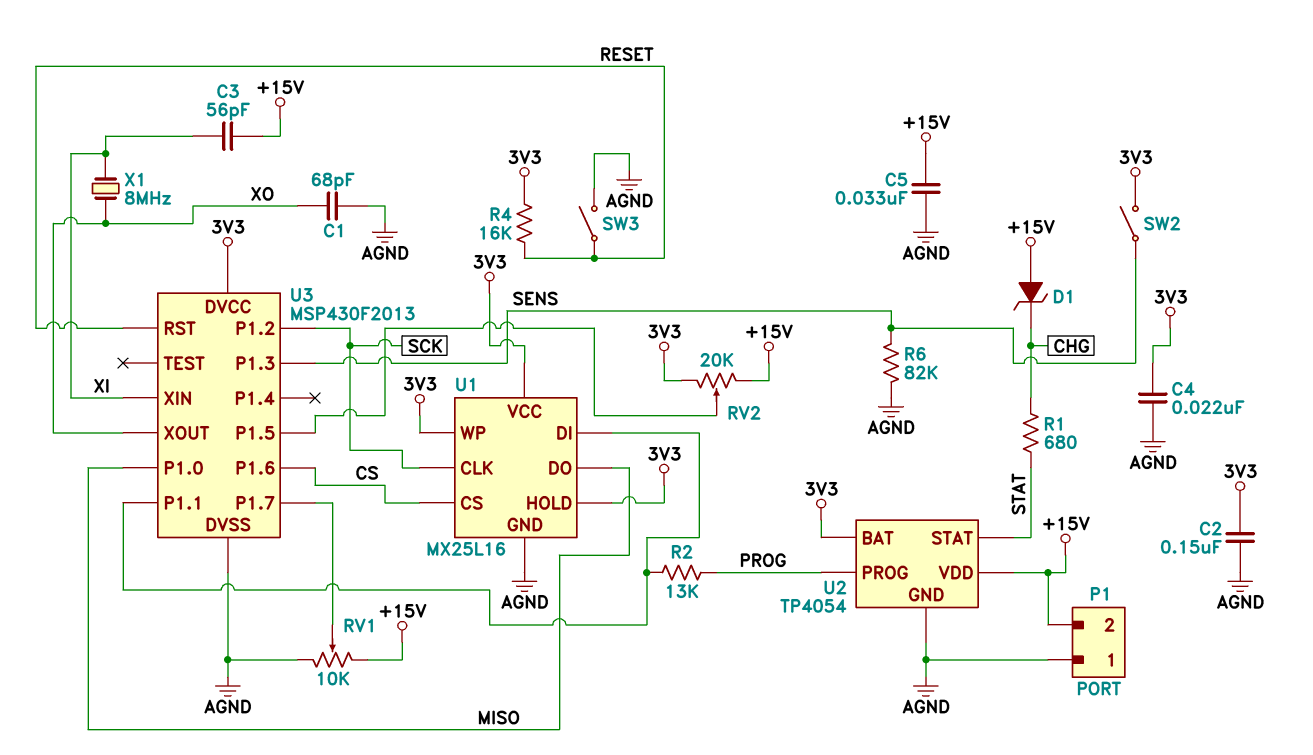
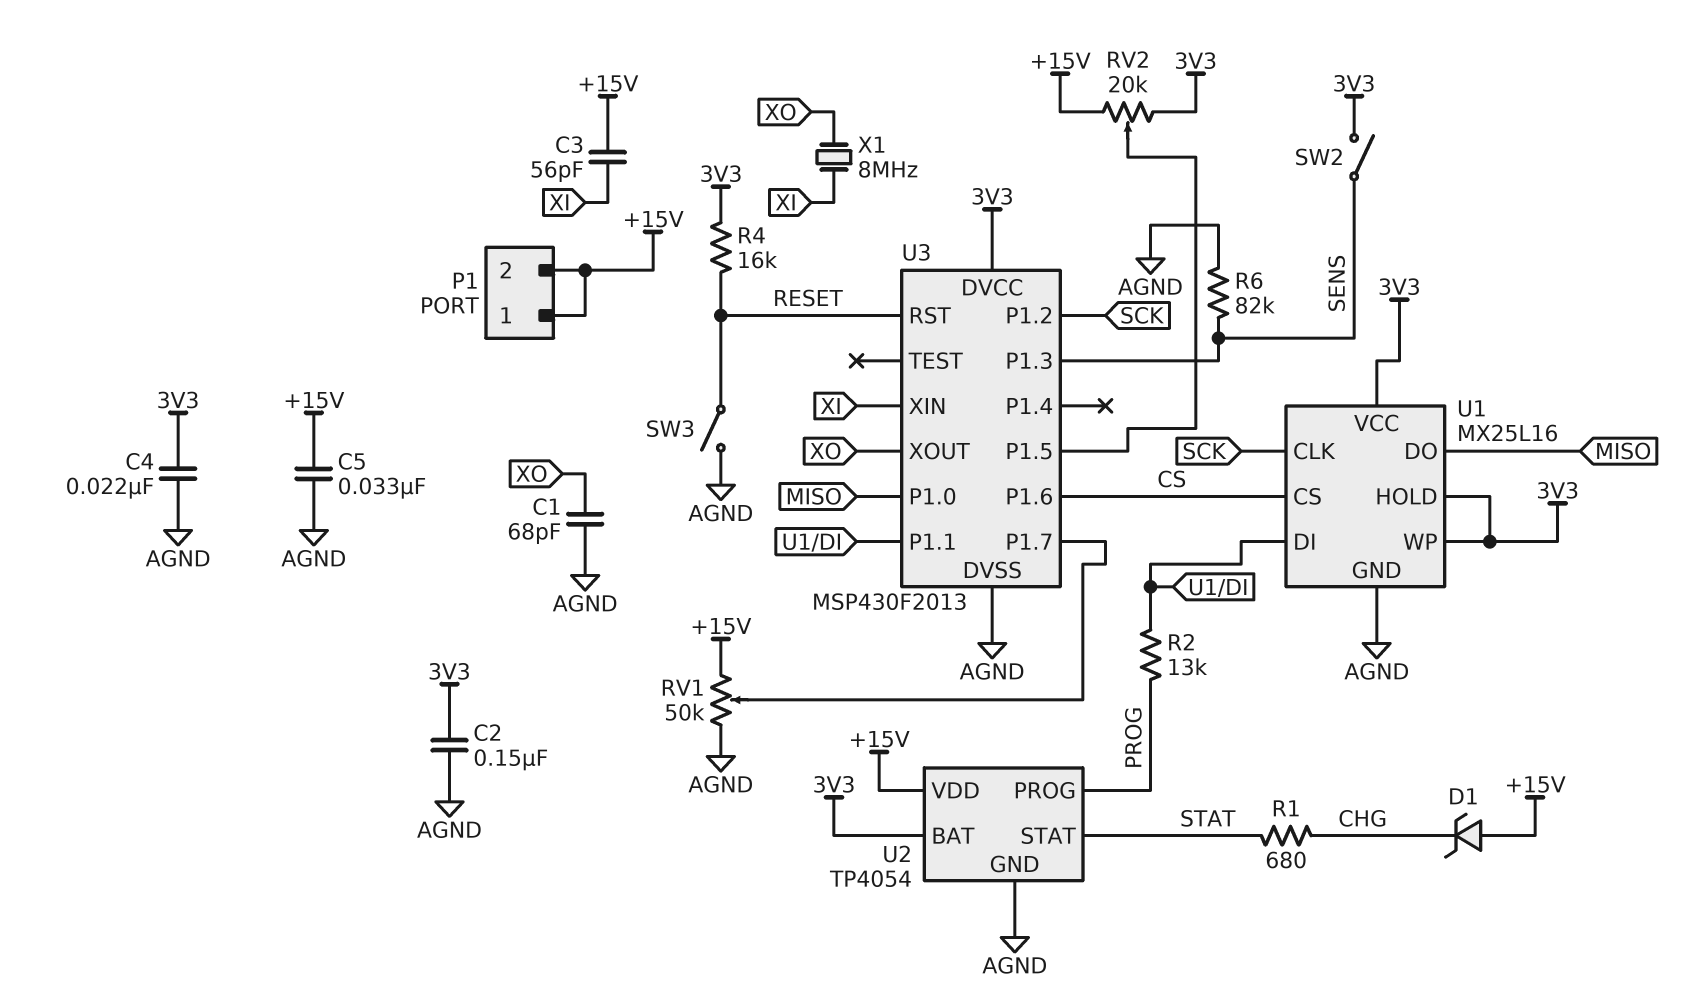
P1 pin 1: AGND -> +15V
RV1: 10k (+15V, AGND, wiper U3/P1.7) -> 50k (+15V, AGND, wiper U3/P1.7)

